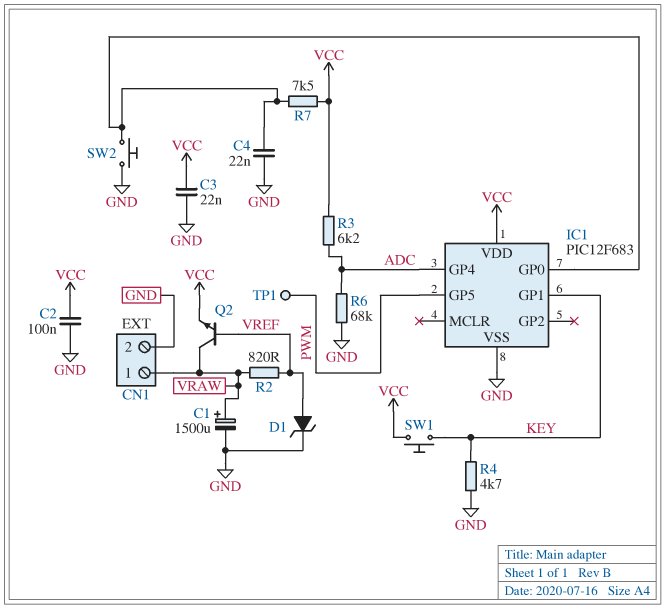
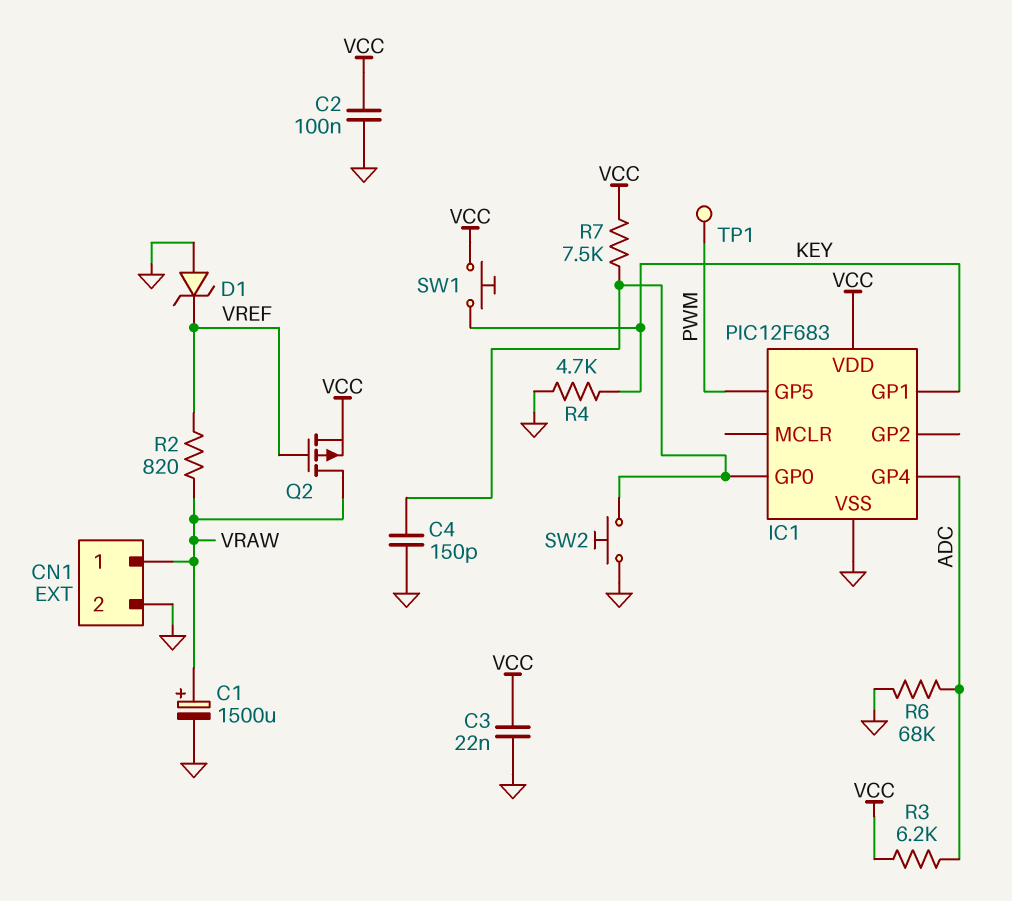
C4: 22nF (GND, IC1/GP0) -> 150pF (GND, IC1/GP0)
D1: zener (A VREF, K GND) -> zener (A GND, K VREF)
Q2: NPN (B VREF, C VRAW, E VCC) -> PMOS (G VREF, D VRAW, S VCC)

